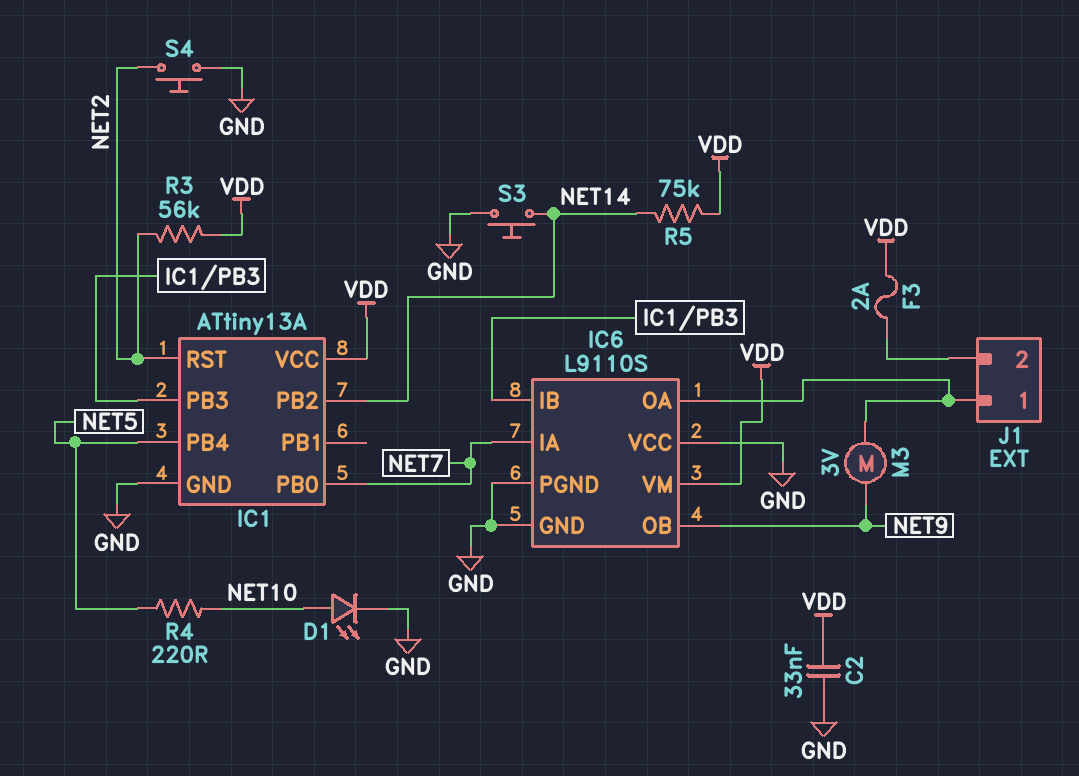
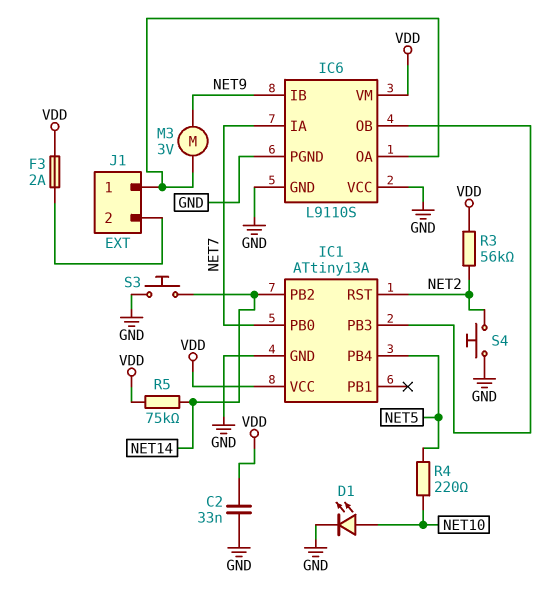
IC6 pin IB: IC1/PB3 -> NET9
IC6 pin OB: NET9 -> IC1/PB3

